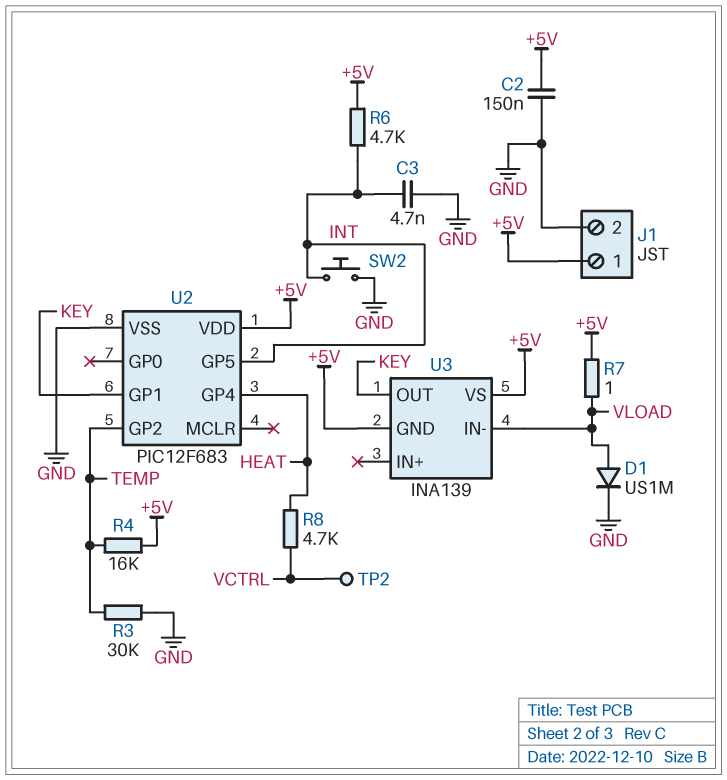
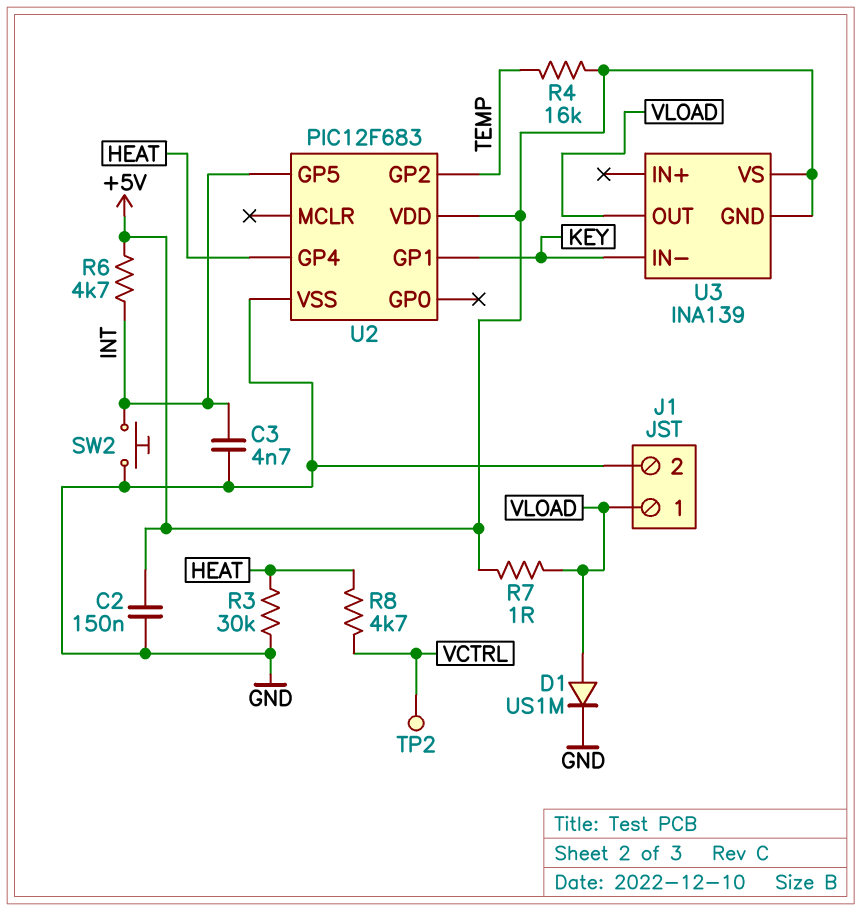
J1 pin 1: +5V -> VLOAD
R3: 30k (GND, TEMP) -> 30k (GND, HEAT)
U3 pin IN-: VLOAD -> KEY
U3 pin OUT: KEY -> VLOAD

